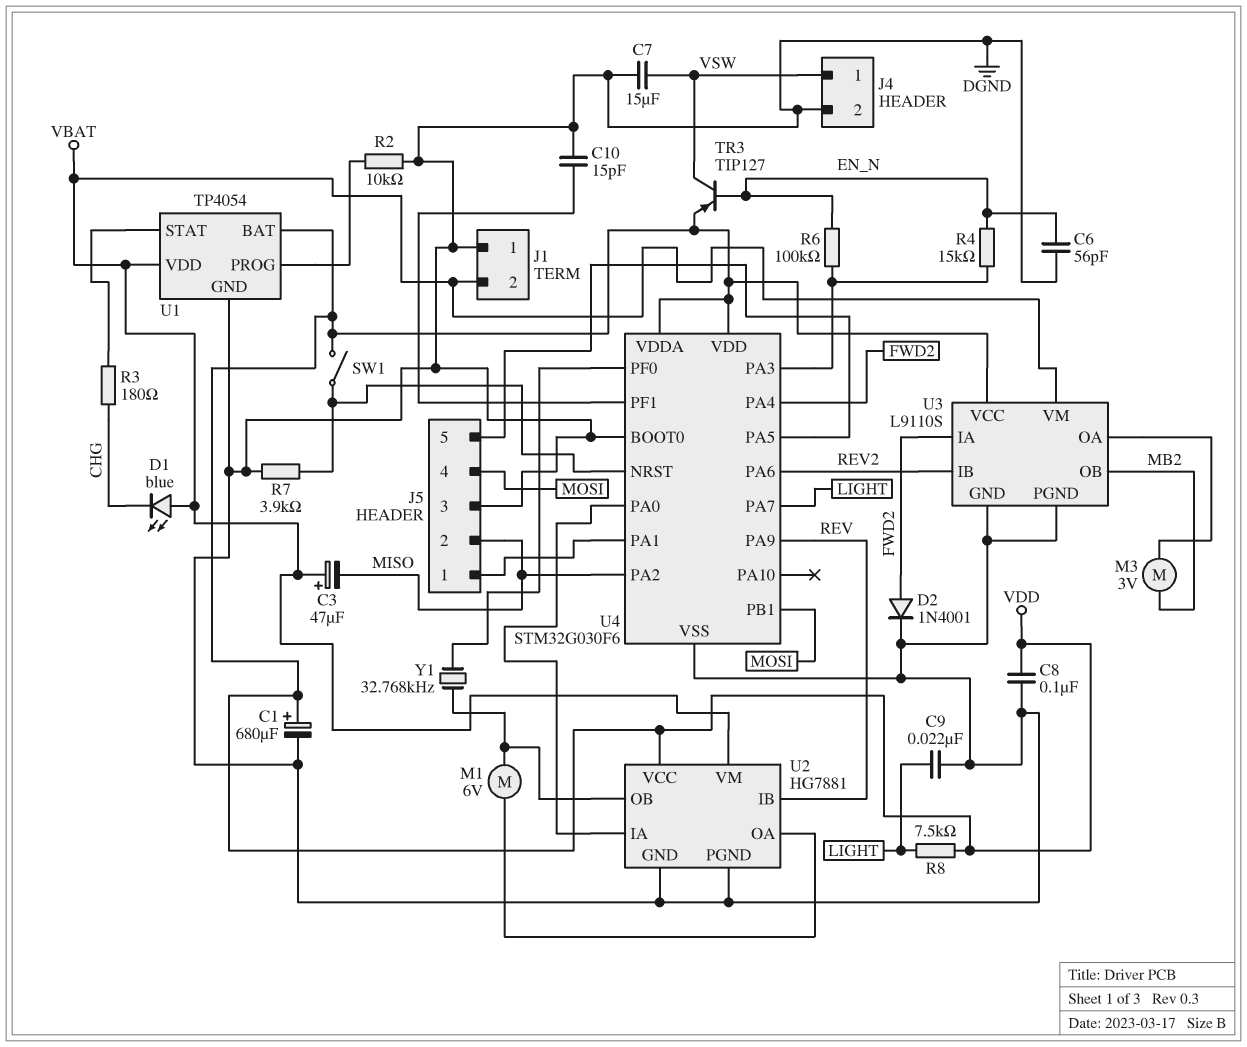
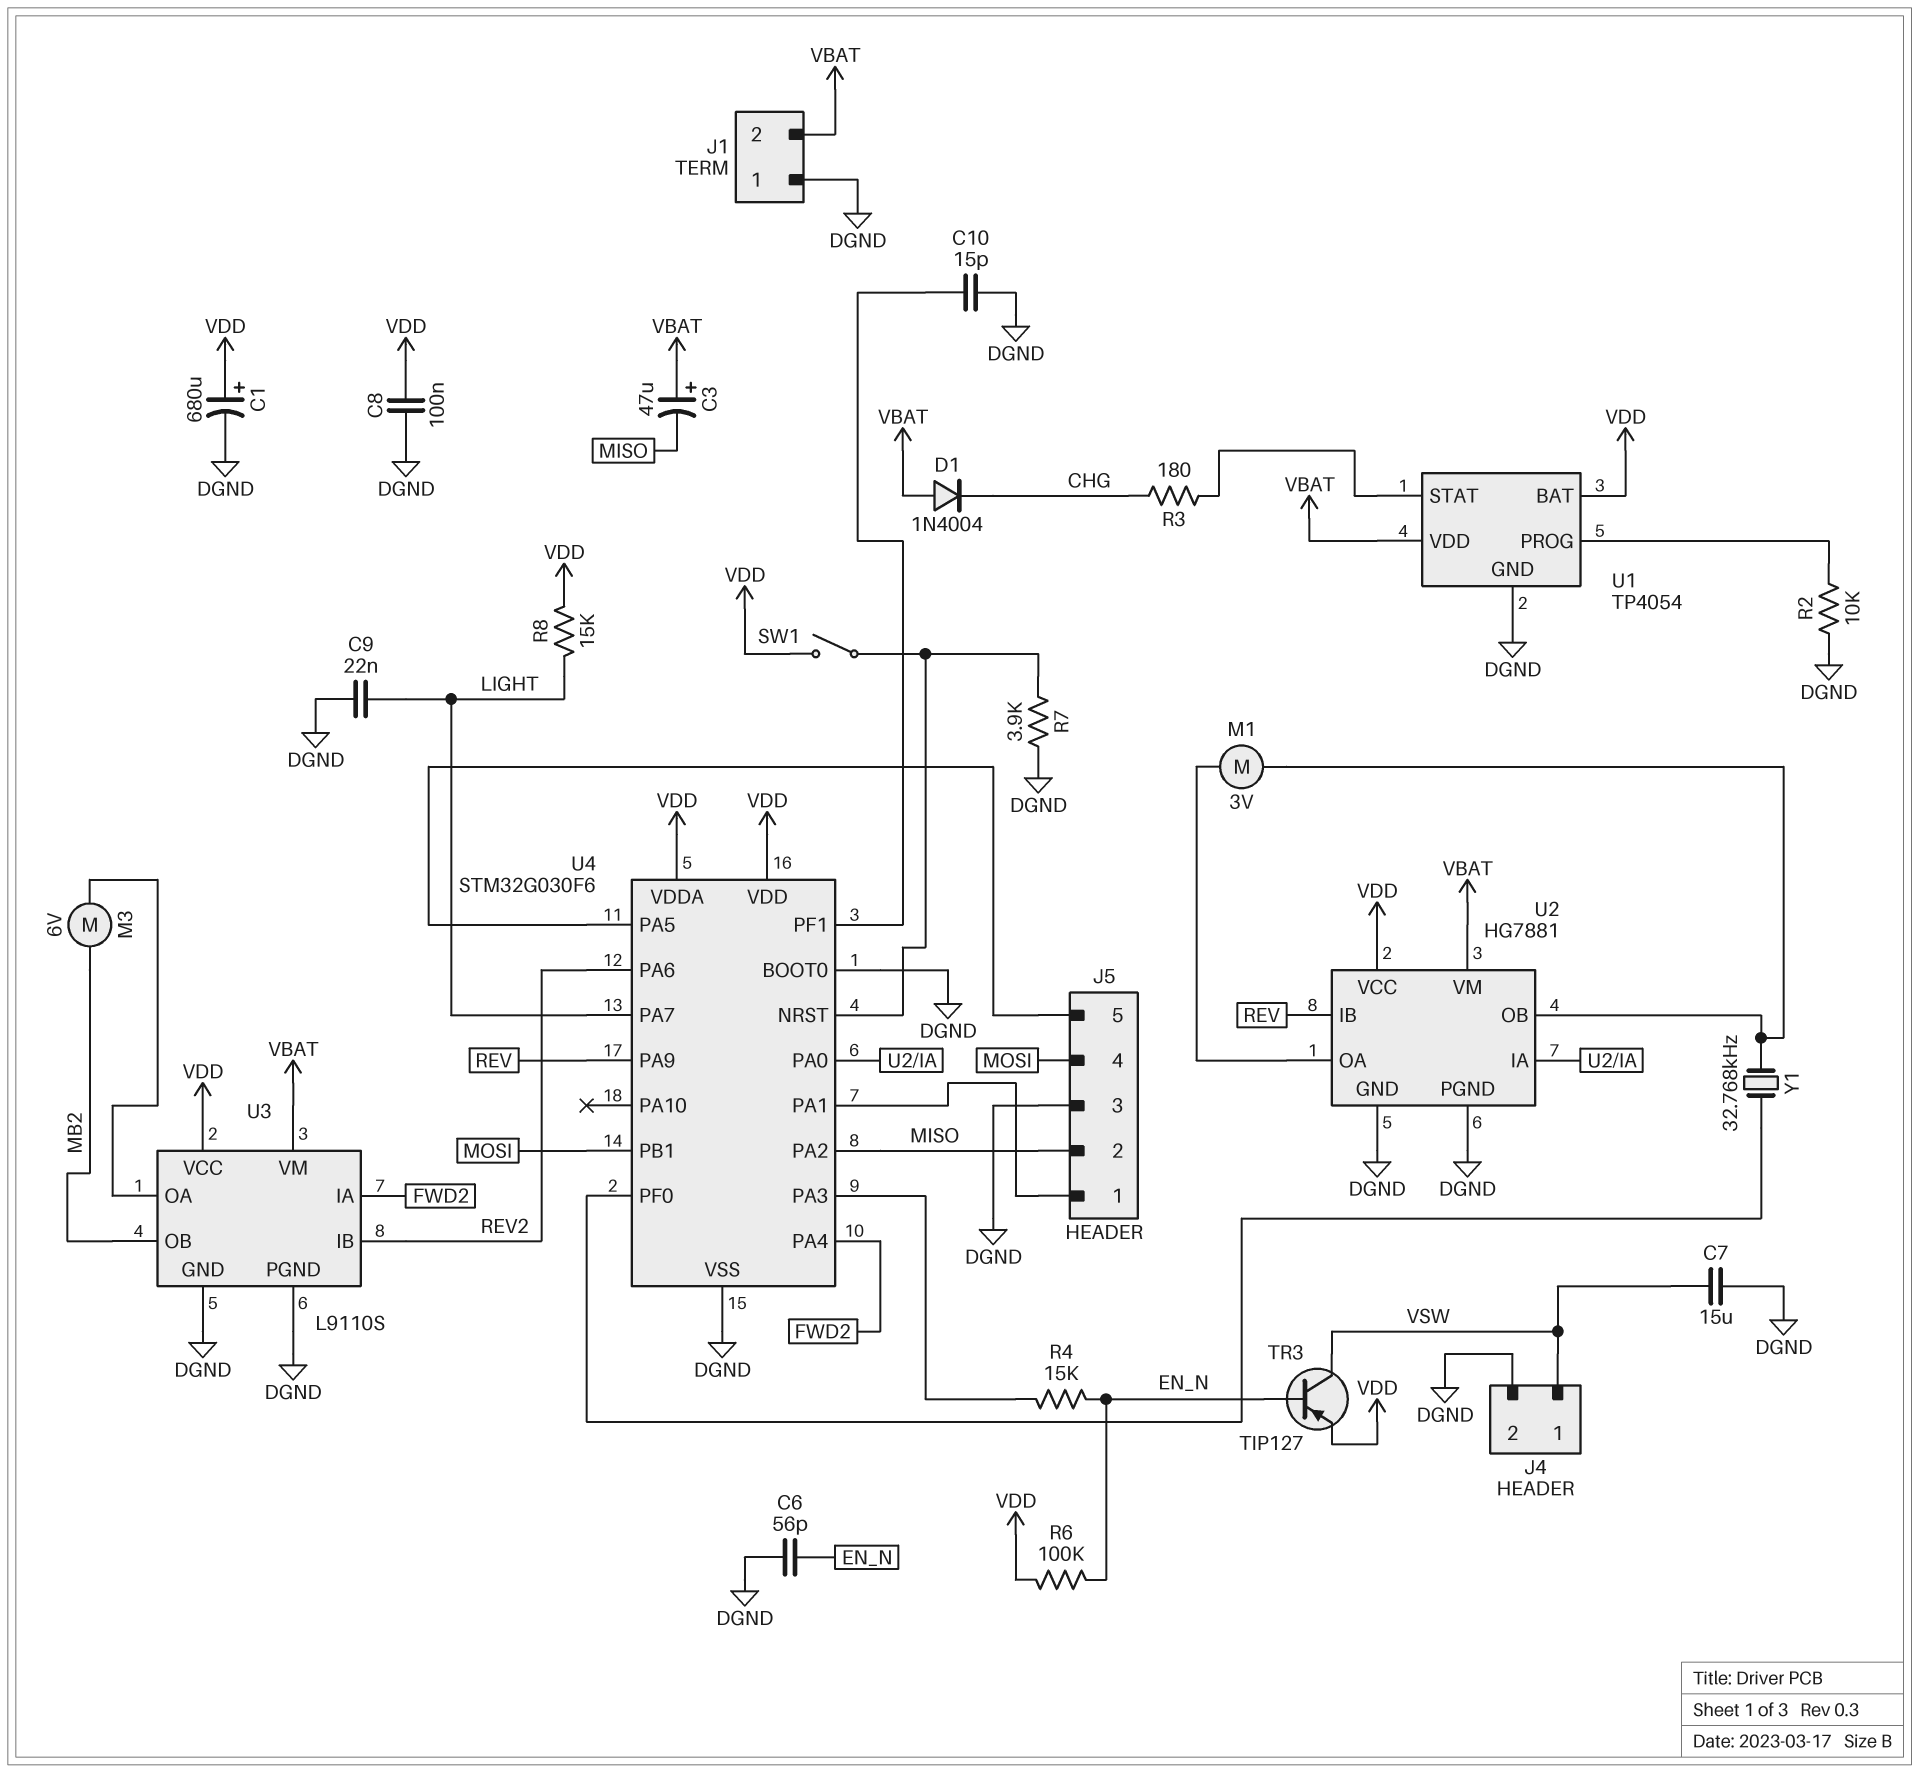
D1: LED blue (A VBAT, K CHG) -> diode 1N4004 (A VBAT, K CHG)
D2: diode 1N4001 (A FWD2, K DGND) -> none
M1: motor 6V (U2/OA, U2/OB) -> motor 3V (U2/OA, U2/OB)
M3: motor 3V (MB2, U3/OA) -> motor 6V (MB2, U3/OA)
R6: 100k (EN_N, U4/PA3) -> 100k (EN_N, VDD)
R8: 7.5k (LIGHT, VDD) -> 15k (LIGHT, VDD)

